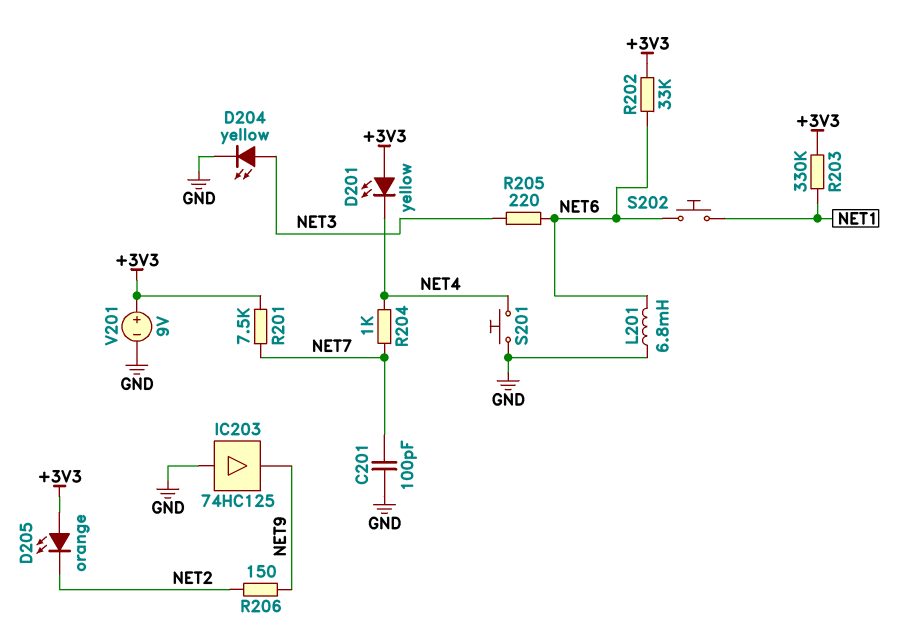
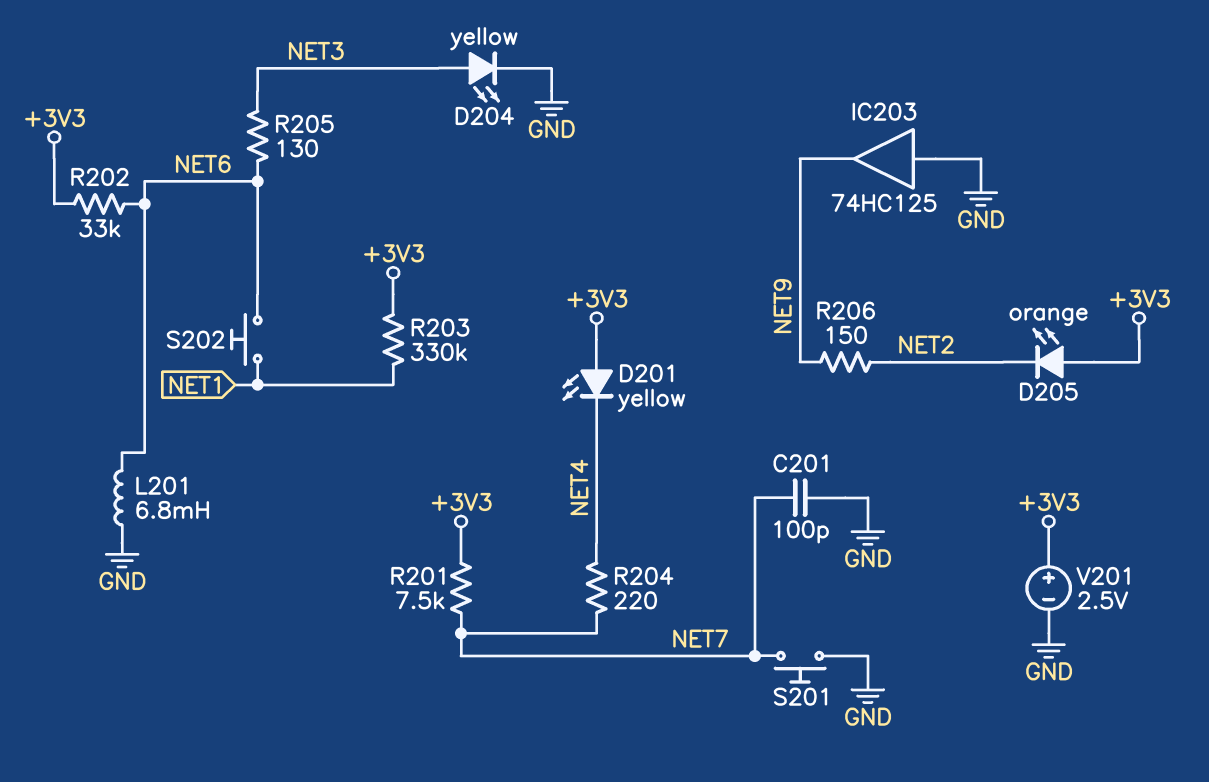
R204: 1k (NET4, NET7) -> 220 (NET4, NET7)
R205: 220 (NET3, NET6) -> 130 (NET3, NET6)
S201: button (GND, NET4) -> button (GND, NET7)
V201: 9V (plus +3V3, minus GND) -> 2.5V (plus +3V3, minus GND)

